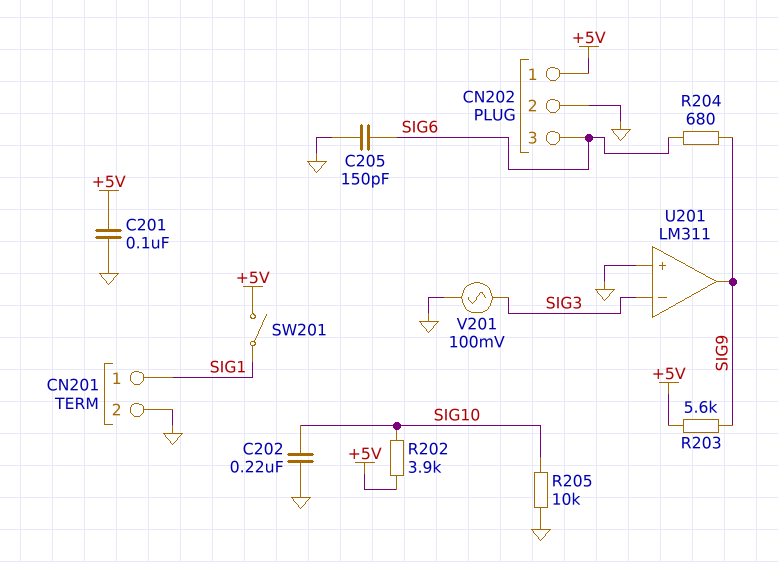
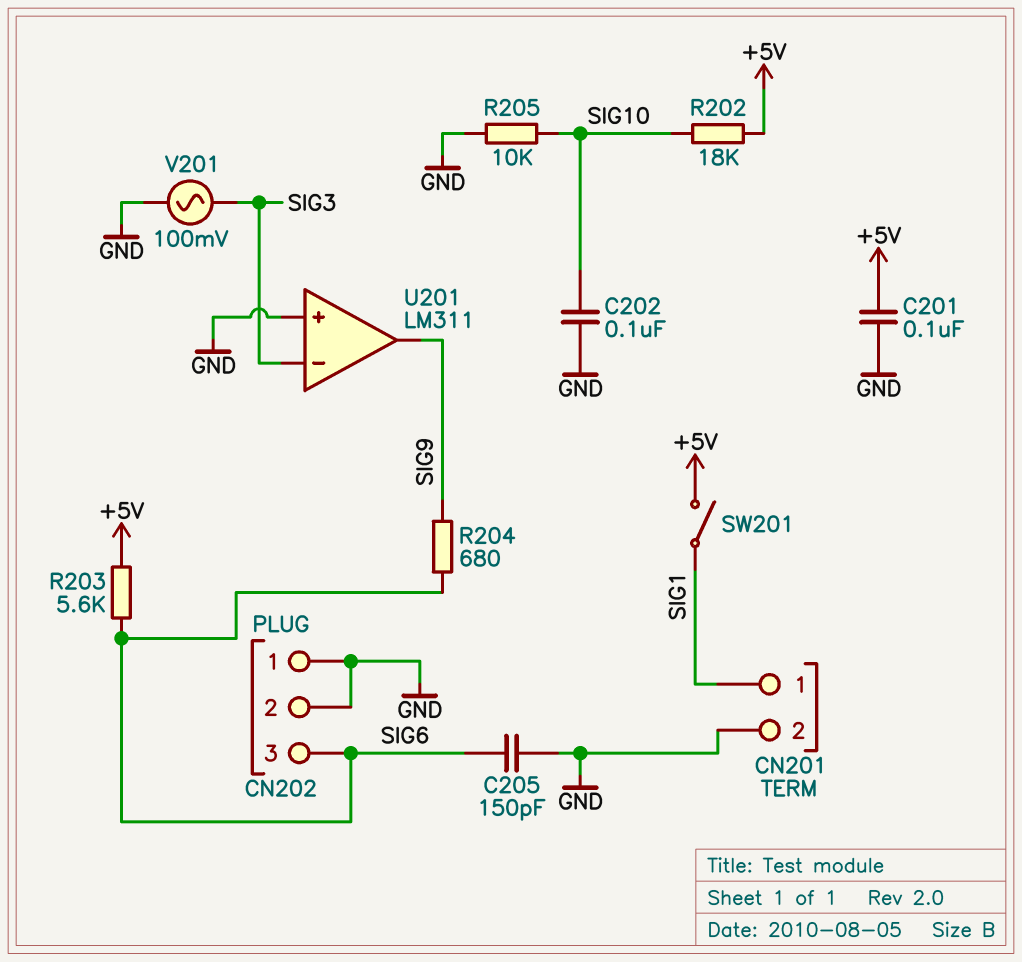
C202: 220nF (GND, SIG10) -> 100nF (GND, SIG10)
CN202 pin 1: +5V -> GND
R202: 3.9k (+5V, SIG10) -> 18k (+5V, SIG10)
R203: 5.6k (+5V, SIG9) -> 5.6k (+5V, SIG6)

